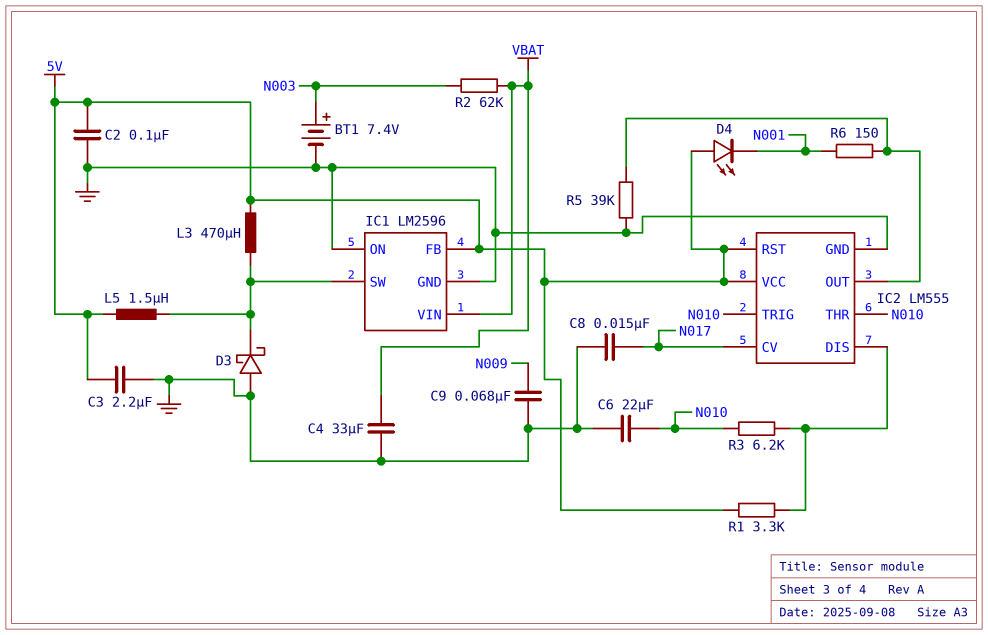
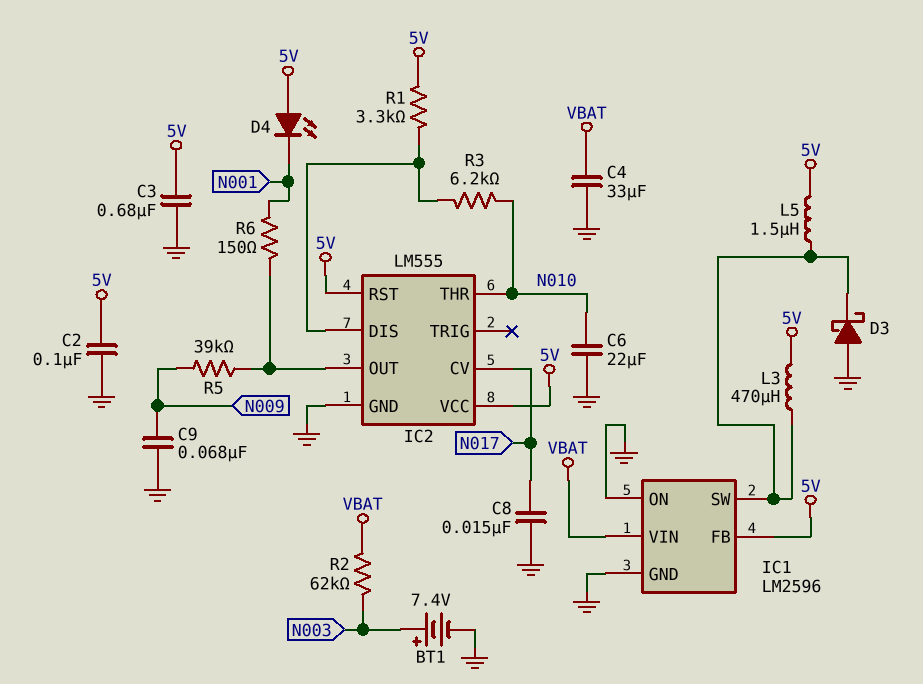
C3: 2.2uF (5V, GND) -> 680nF (5V, GND)
IC2 pin TRIG: N010 -> none
R5: 39k (GND, IC2/OUT) -> 39k (IC2/OUT, N009)

